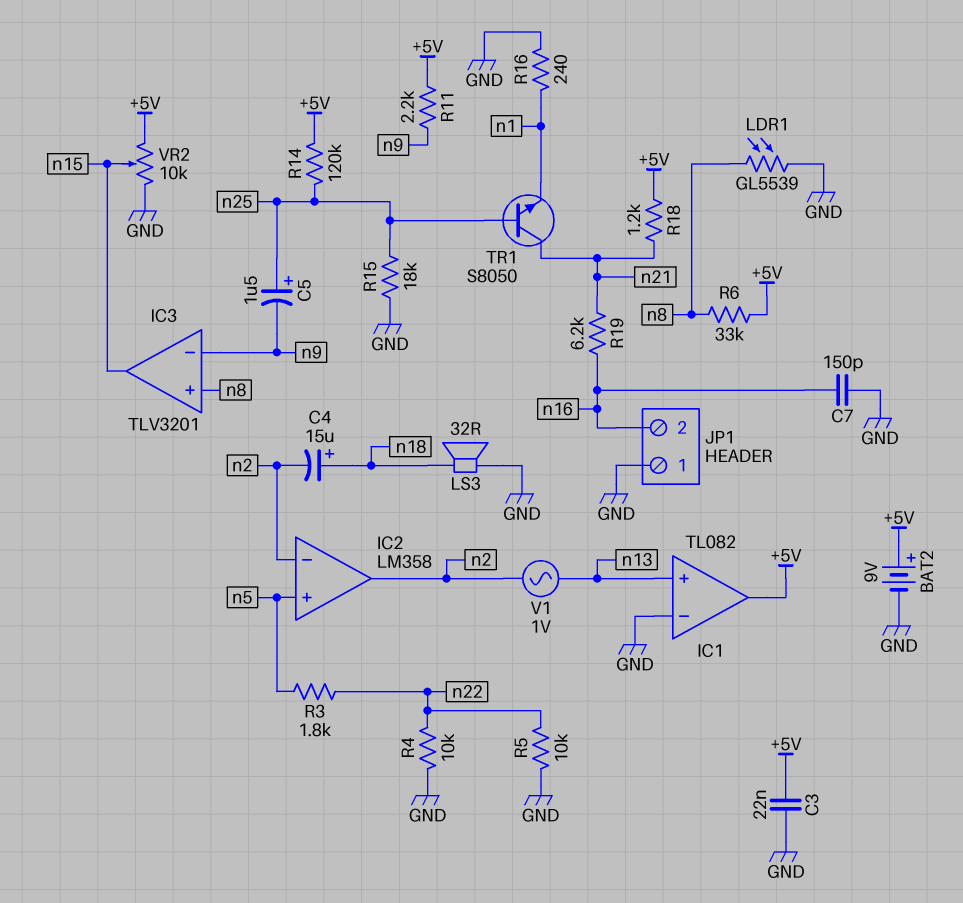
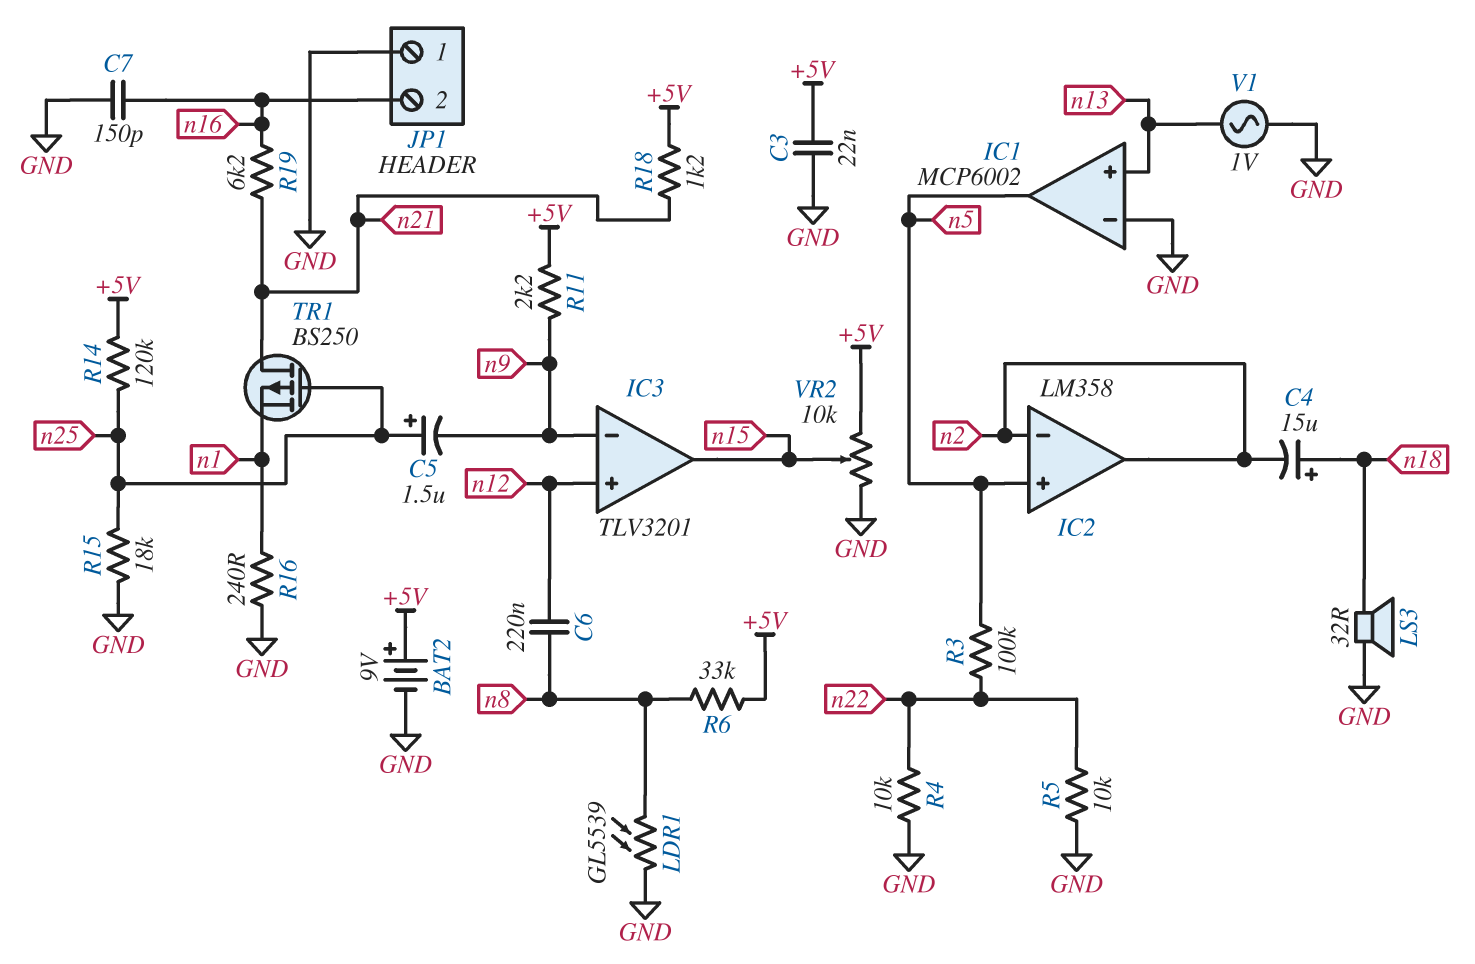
C6: none -> 220nF (n8, n12)
IC1: TL082 -> MCP6002
IC1 pin out: +5V -> n5
IC3 pin in+: n8 -> n12
R3: 1.8k (n5, n22) -> 100k (n5, n22)
TR1: NPN S8050 (B n25, C n21, E n1) -> PMOS BS250 (G n25, D n21, S n1)
V1: AC 1V (n2, n13) -> AC 1V (GND, n13)

